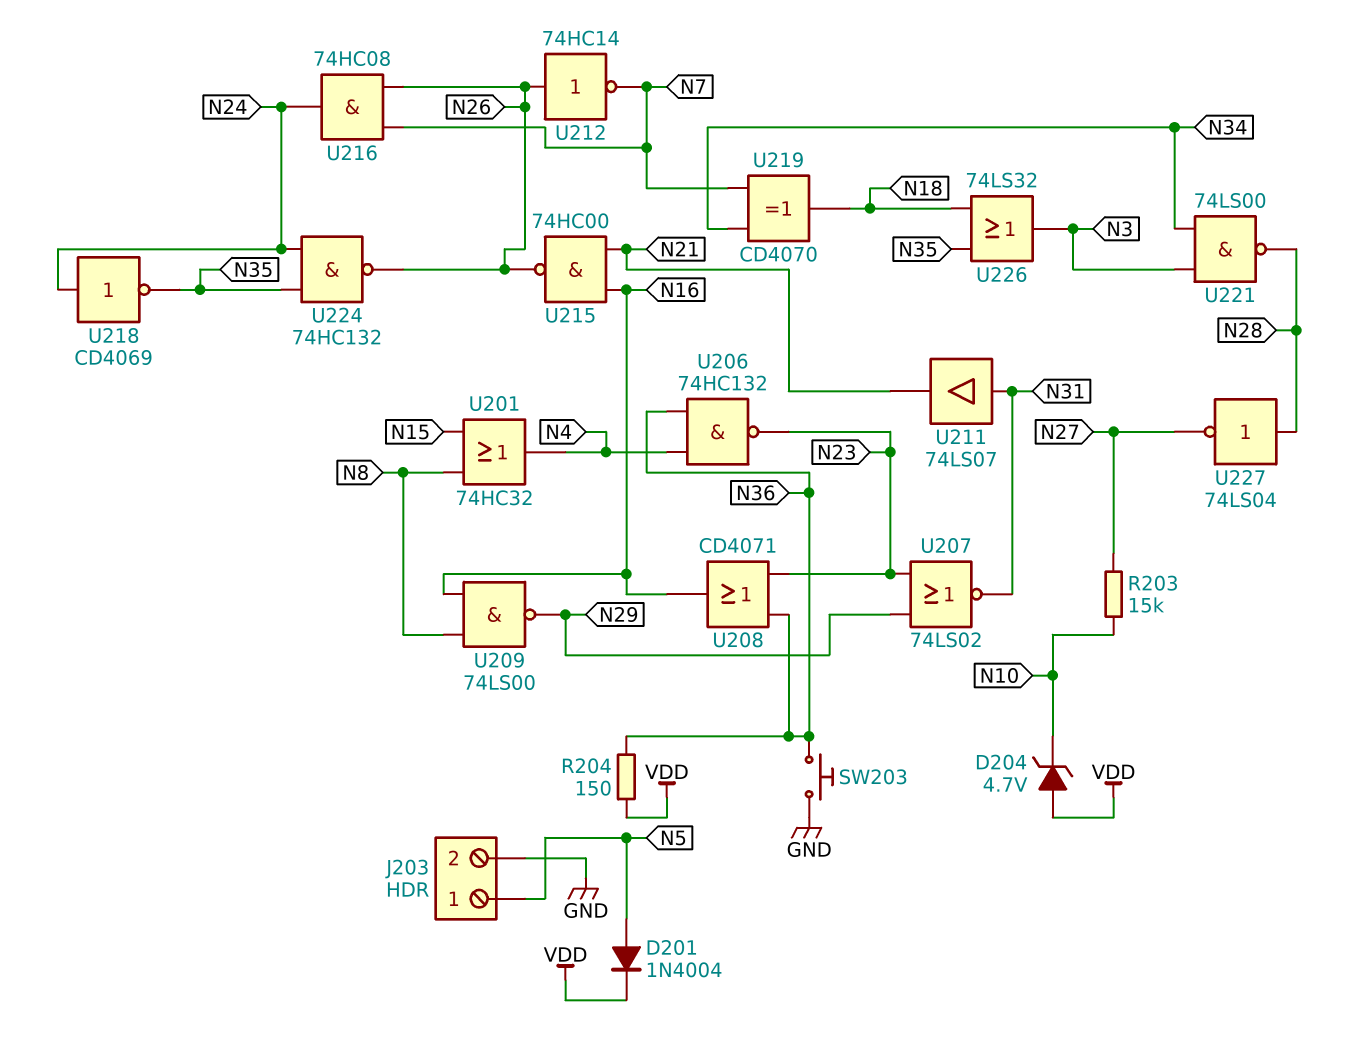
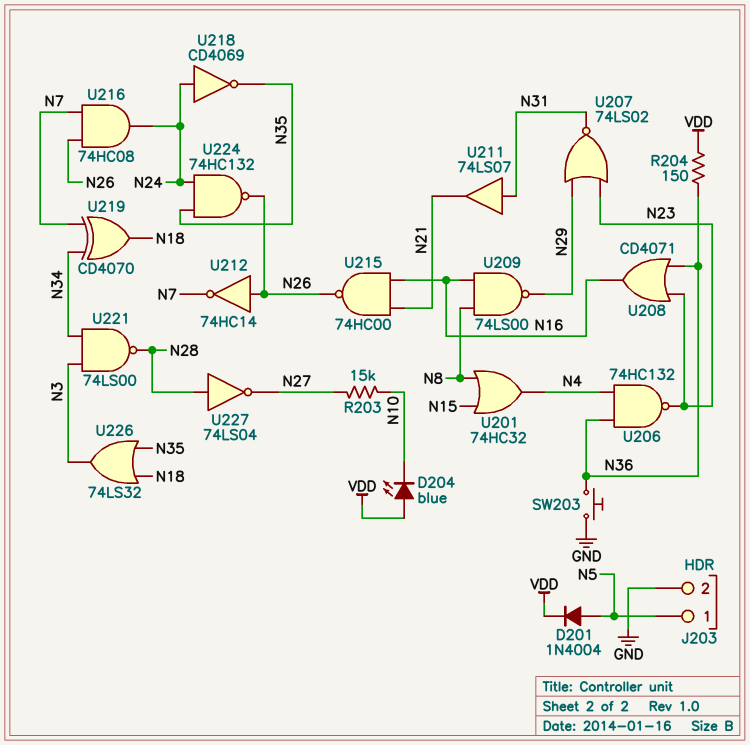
D204: zener 4.7V (A VDD, K N10) -> LED blue (A VDD, K N10)

